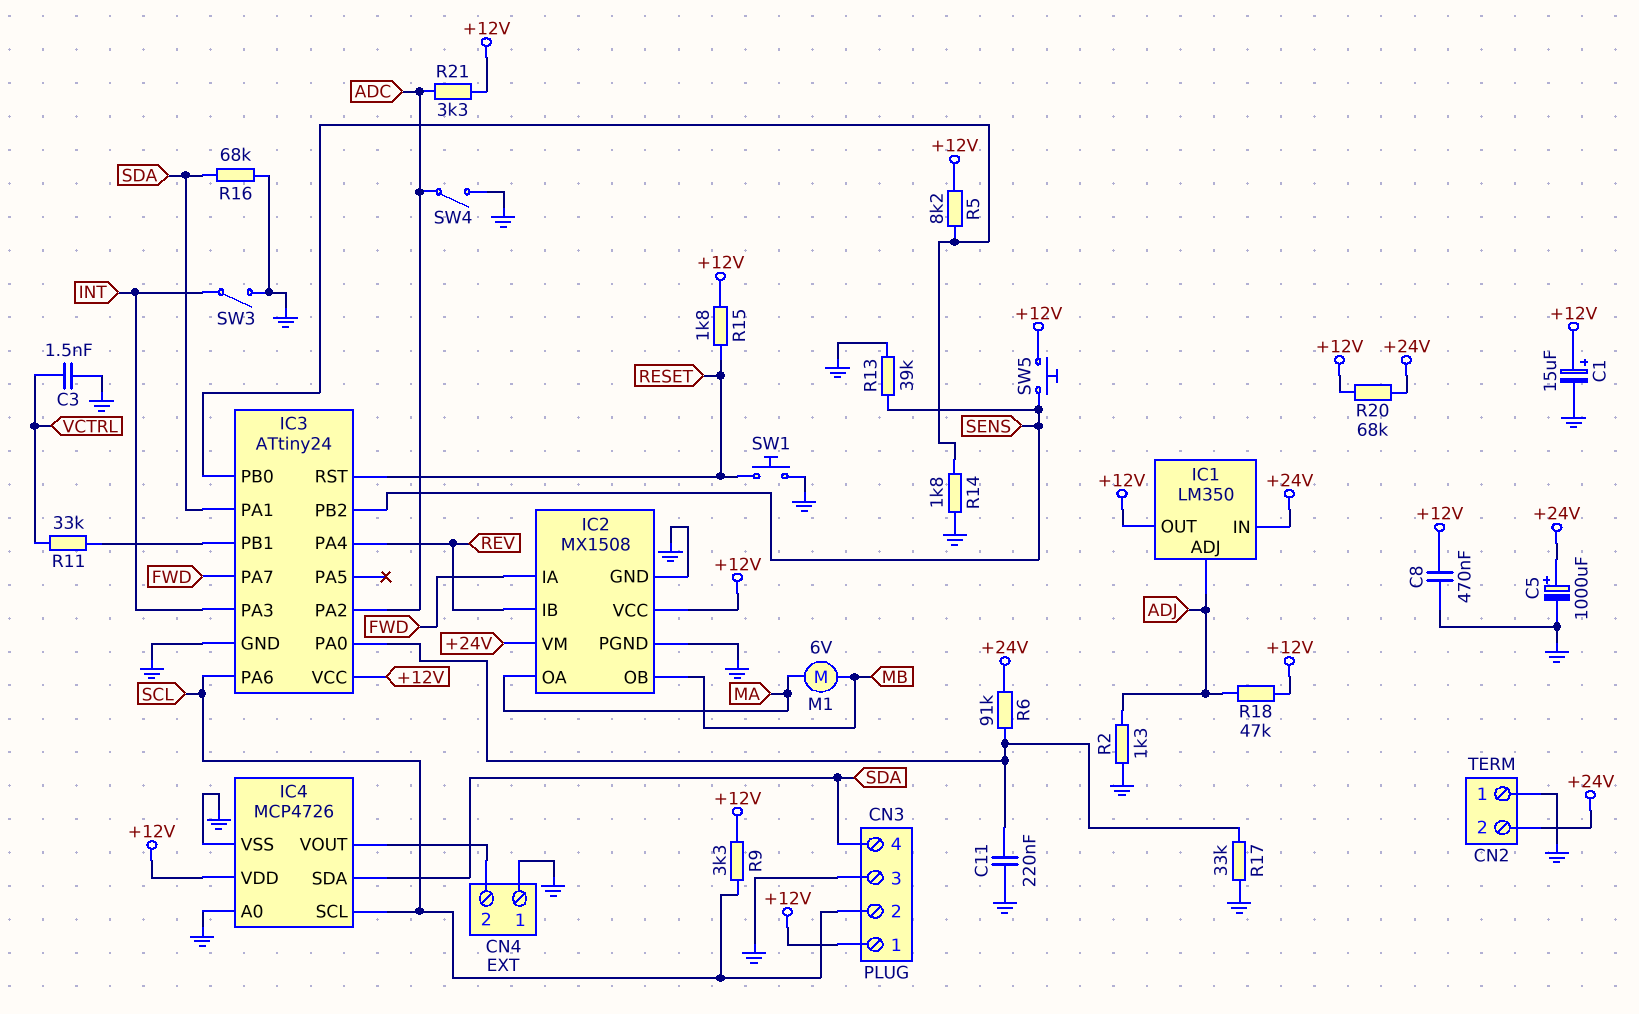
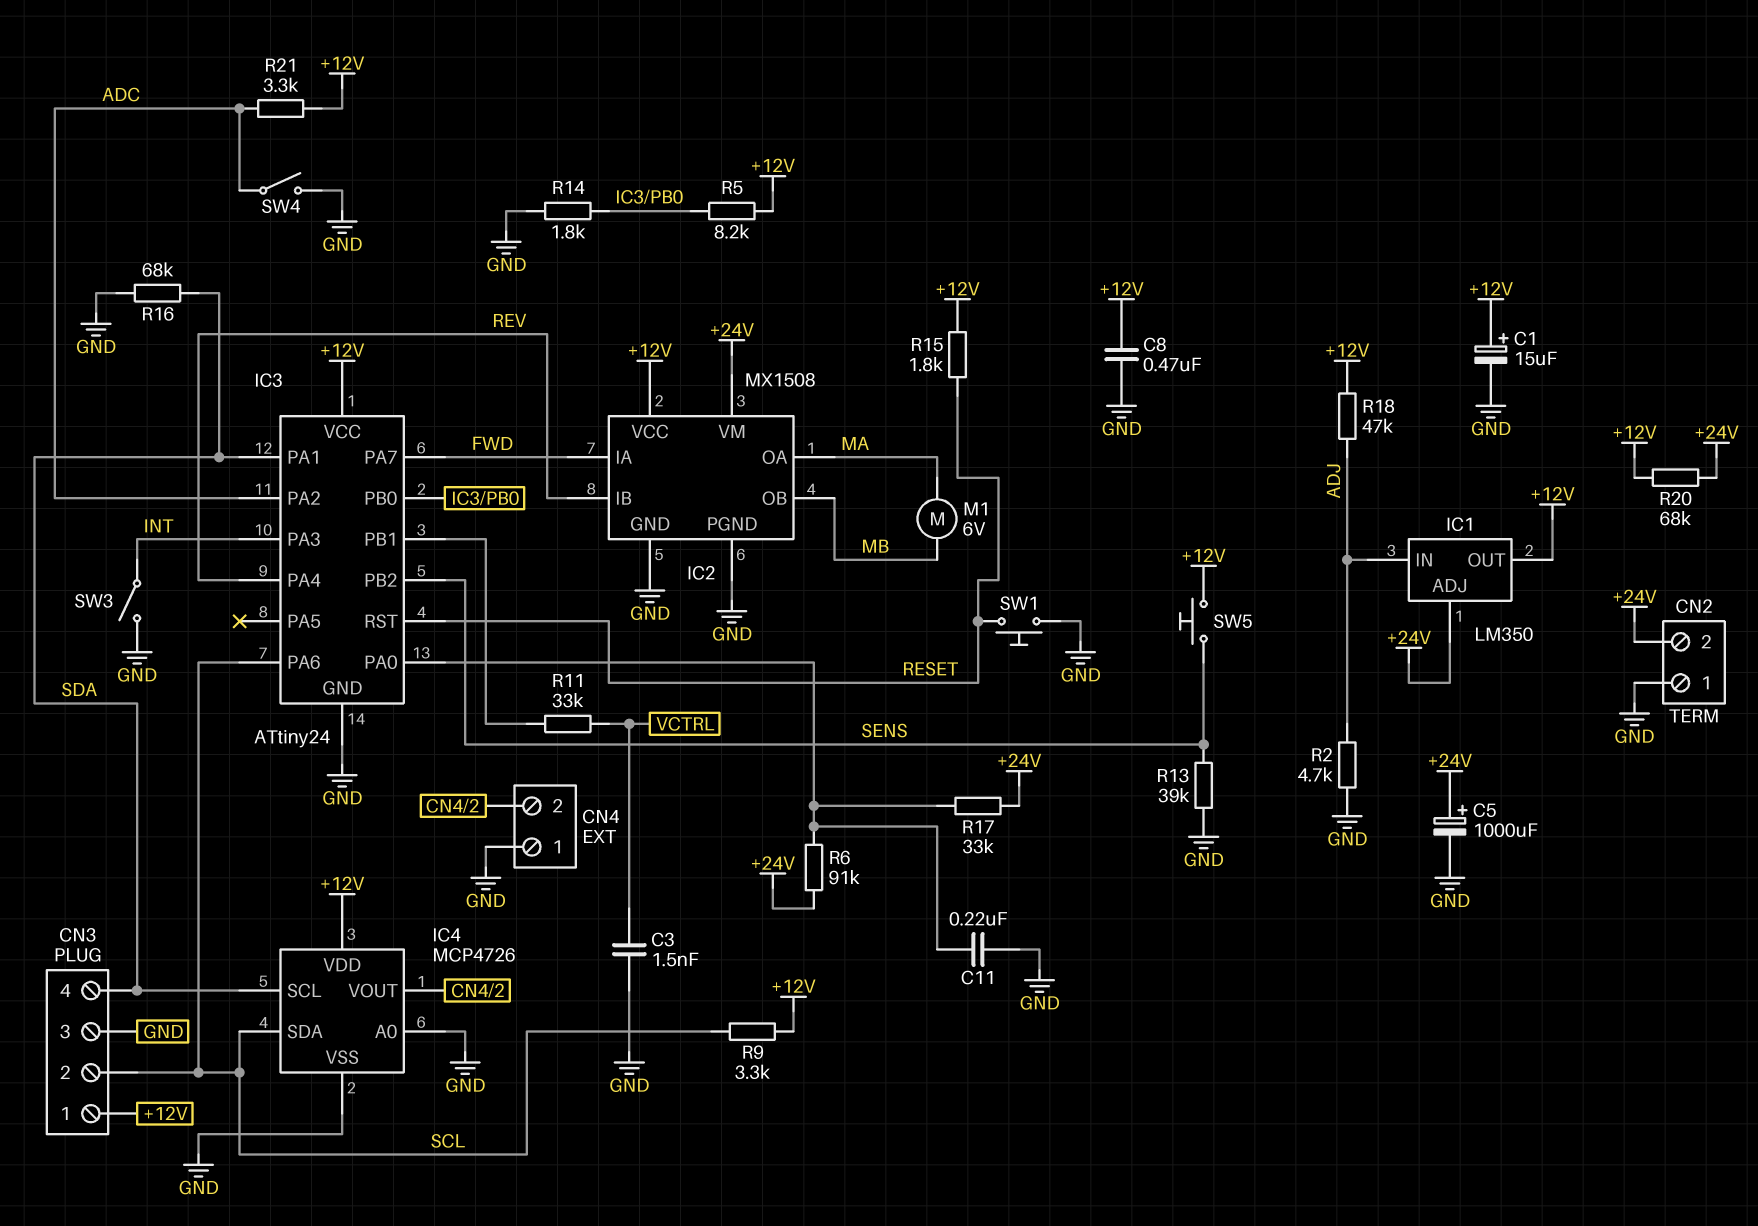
IC1 pin ADJ: ADJ -> +24V
IC1 pin IN: +24V -> ADJ
IC4 pin SCL: SCL -> SDA
IC4 pin SDA: SDA -> SCL
R2: 1.3k (ADJ, GND) -> 4.7k (ADJ, GND)
R17: 33k (GND, IC3/PA0) -> 33k (+24V, IC3/PA0)

